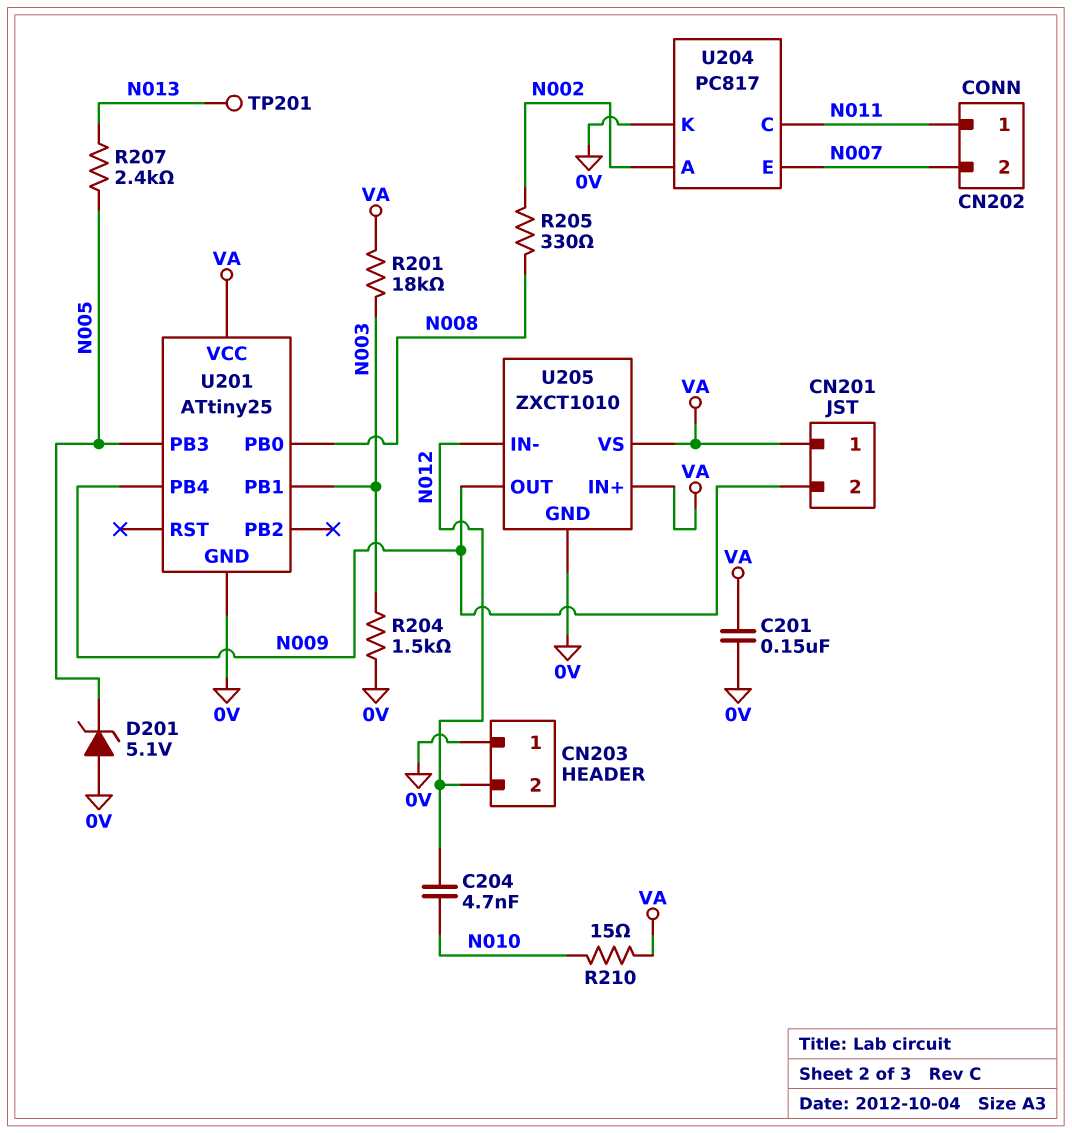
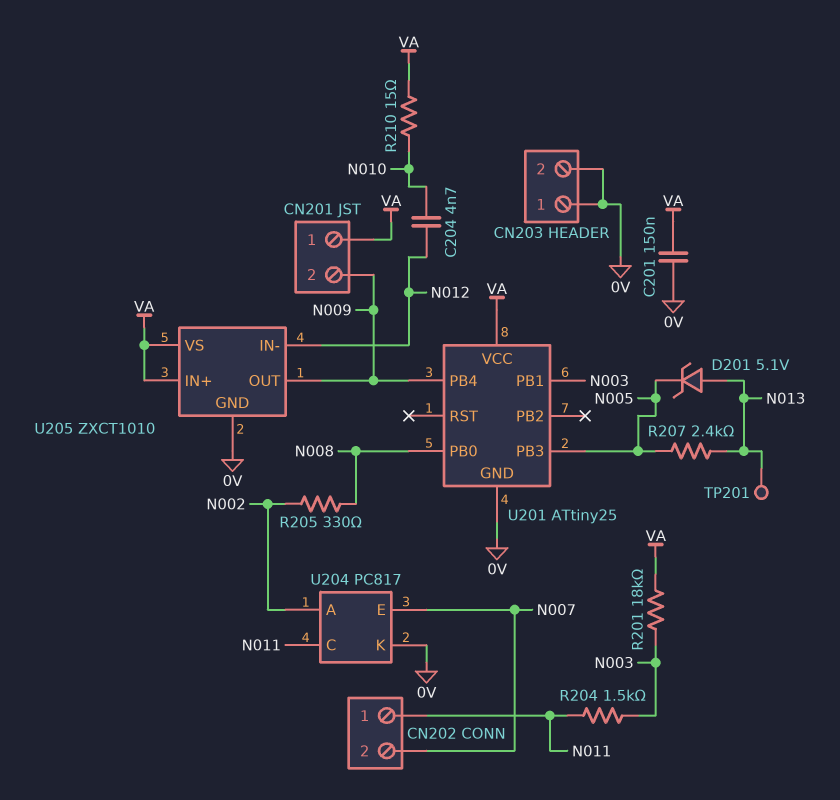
CN203 pin 2: N012 -> 0V
D201: zener 5.1V (A 0V, K N005) -> zener 5.1V (A N013, K N005)
R204: 1.5k (0V, N003) -> 1.5k (N003, N011)

